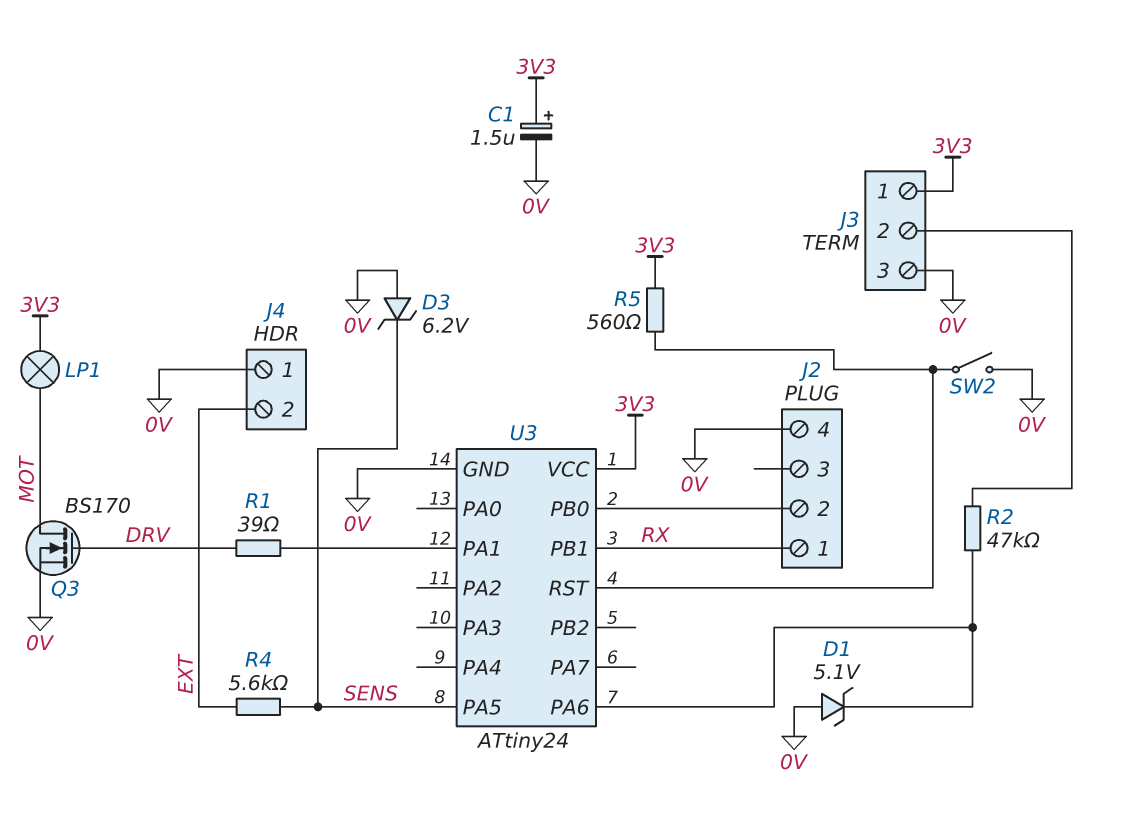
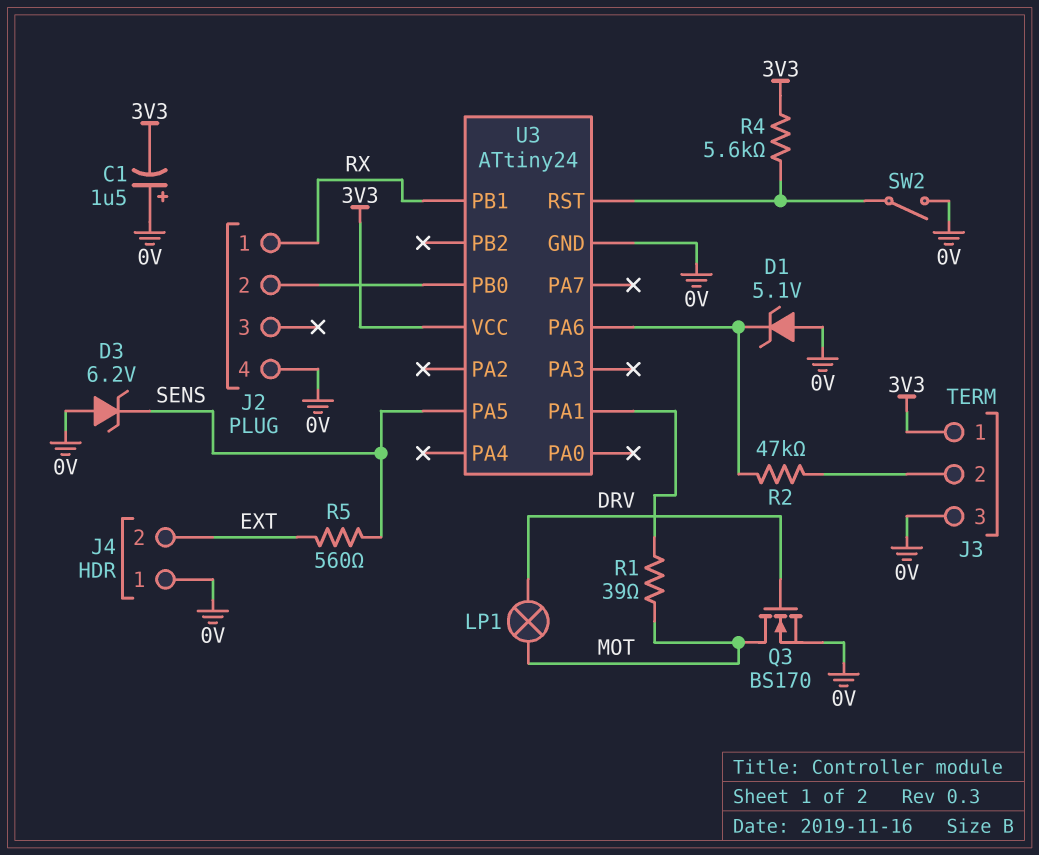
C1: 1.5uF (plus 3V3, minus 0V) -> 1.5uF (plus 0V, minus 3V3)
LP1: lamp (3V3, MOT) -> lamp (DRV, MOT)
R1: 39 (DRV, U3/PA1) -> 39 (MOT, U3/PA1)
R4: 5.6k (EXT, SENS) -> 5.6k (3V3, U3/RST)
R5: 560 (3V3, U3/RST) -> 560 (EXT, SENS)

